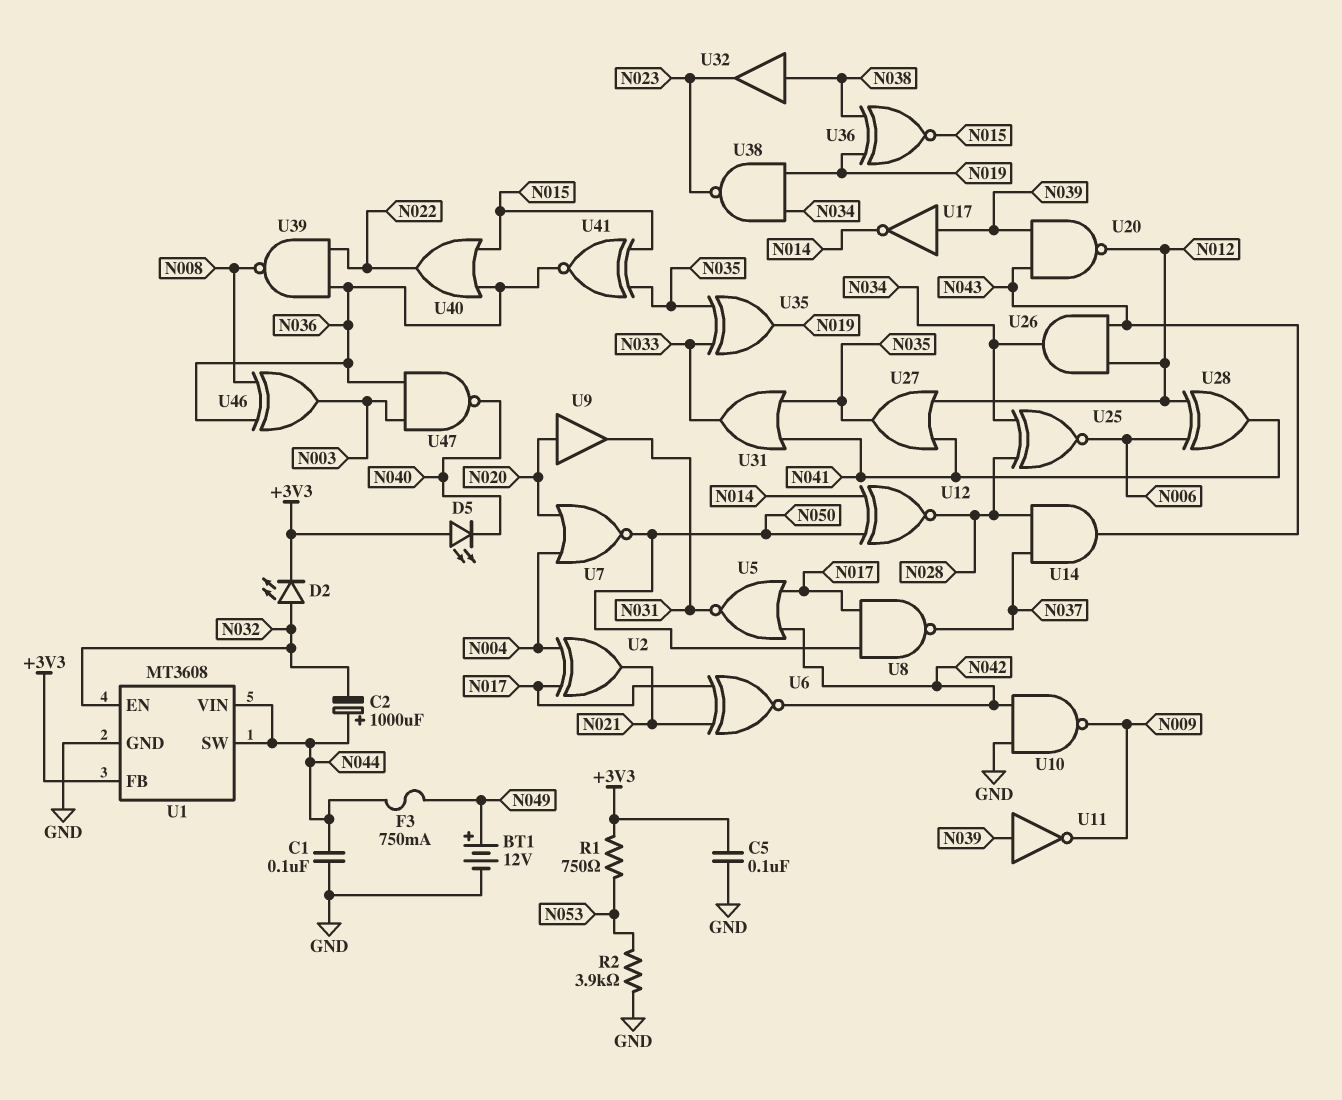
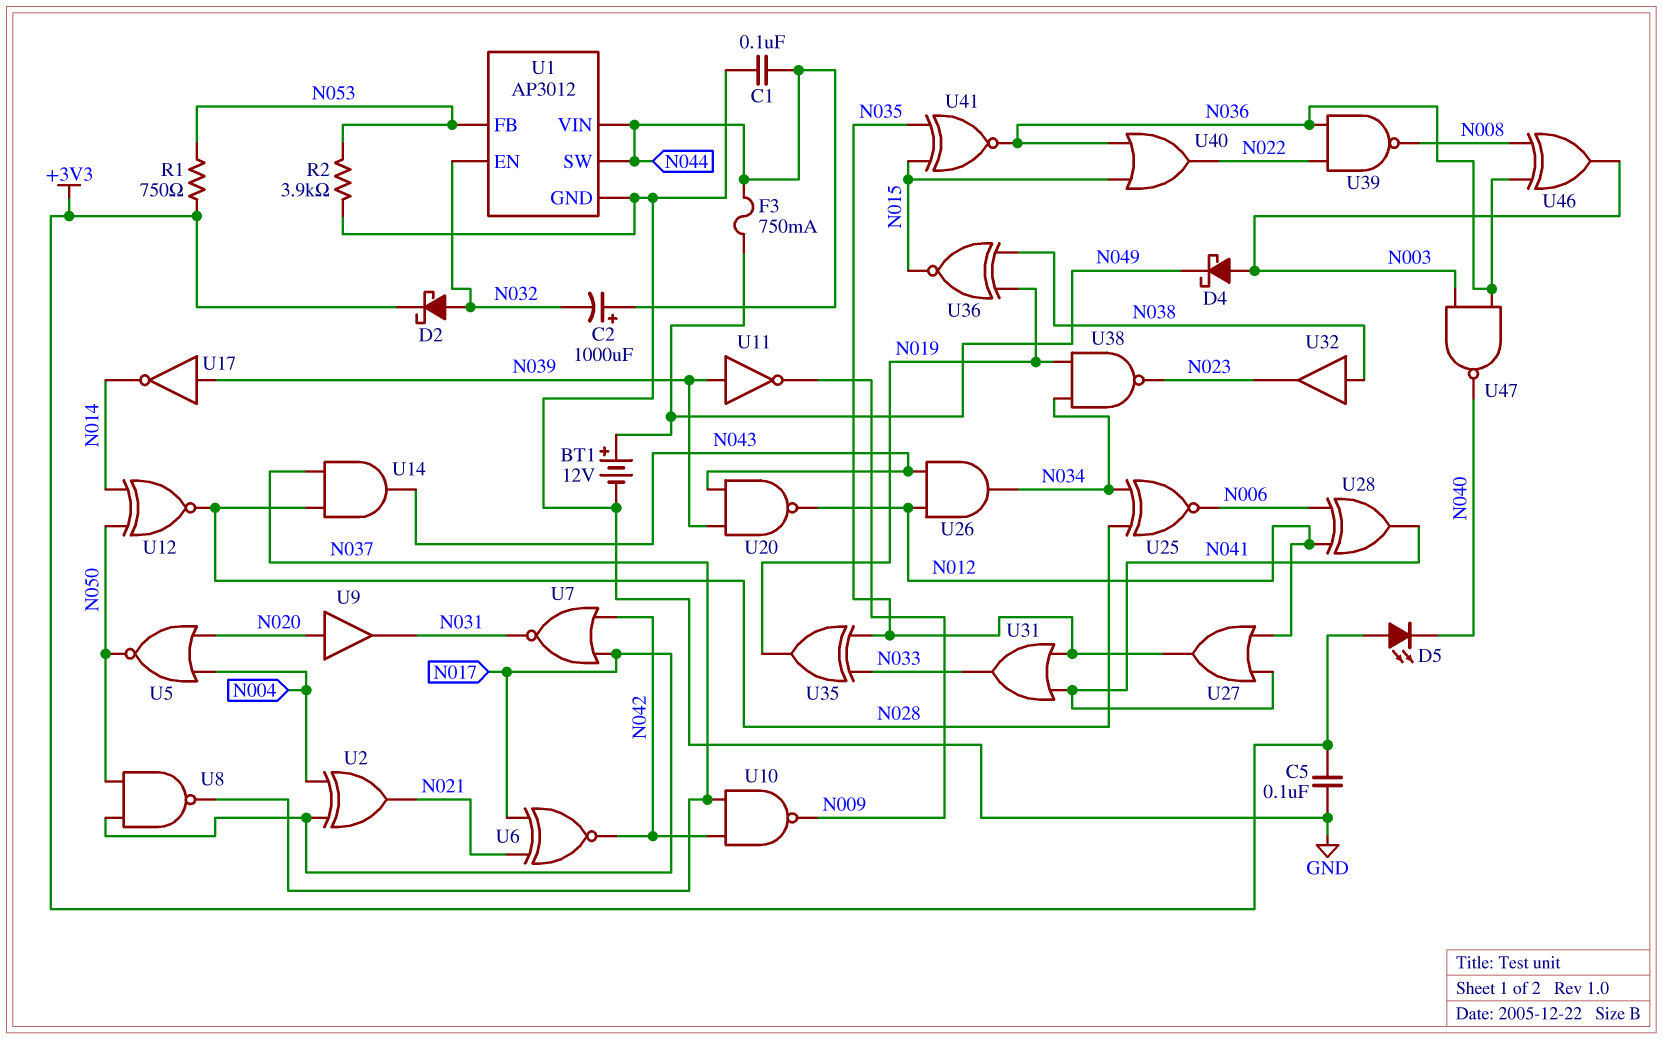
D2: LED (A N032, K +3V3) -> schottky (A N032, K +3V3)
D4: none -> schottky (A N003, K N049)
U1: MT3608 -> AP3012
U1 pin FB: +3V3 -> N053
U5: NOR (in N017, in N042, out N031) -> NOR (in N004, in N020, out N050)
U7: NOR (in N004, in N020, out N050) -> NOR (in N017, in N042, out N031)
U10: NAND (in GND, in N042, out N009) -> NAND (in N037, in N042, out N009)

